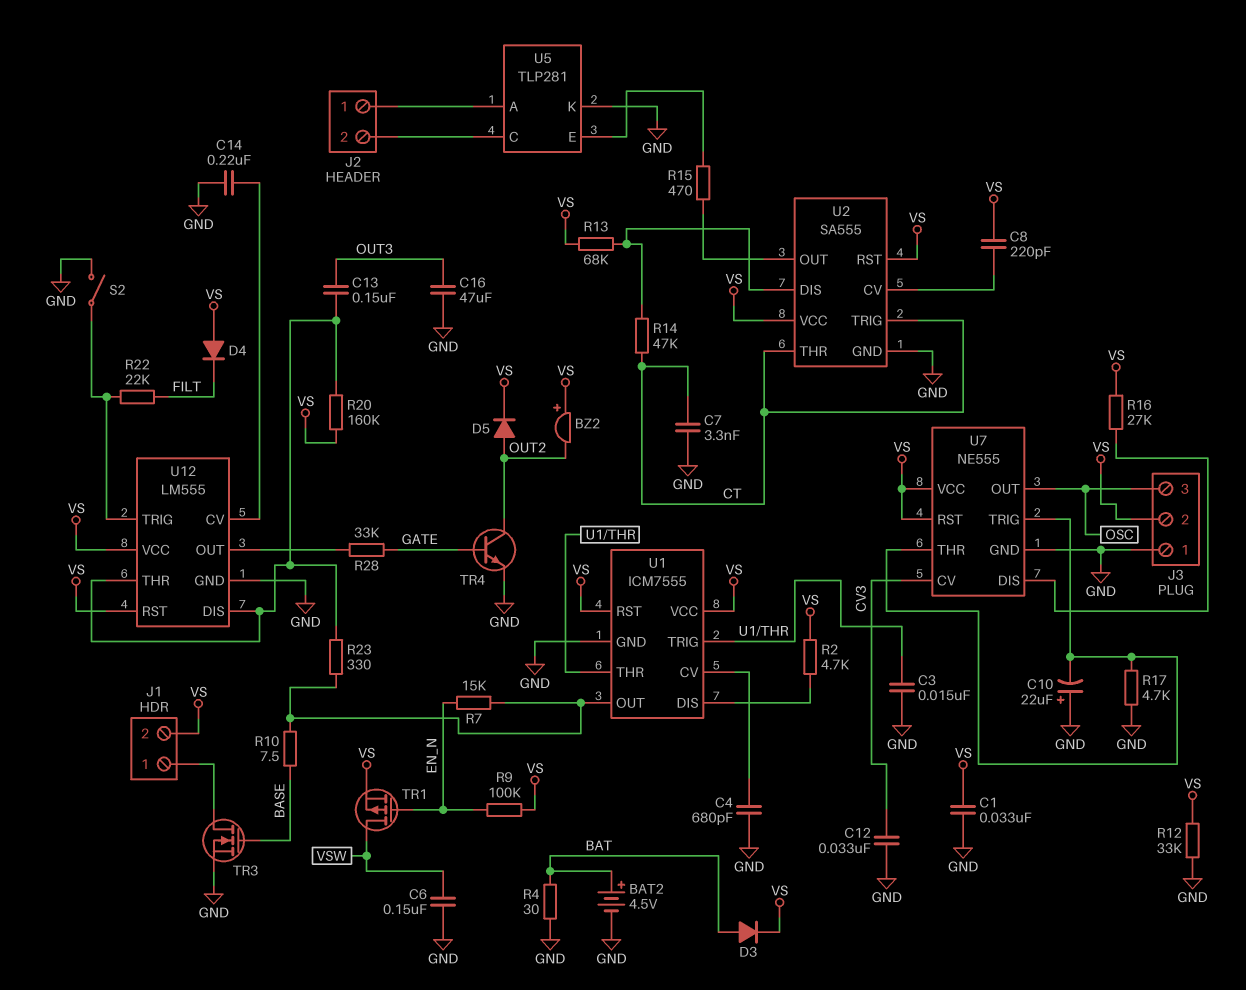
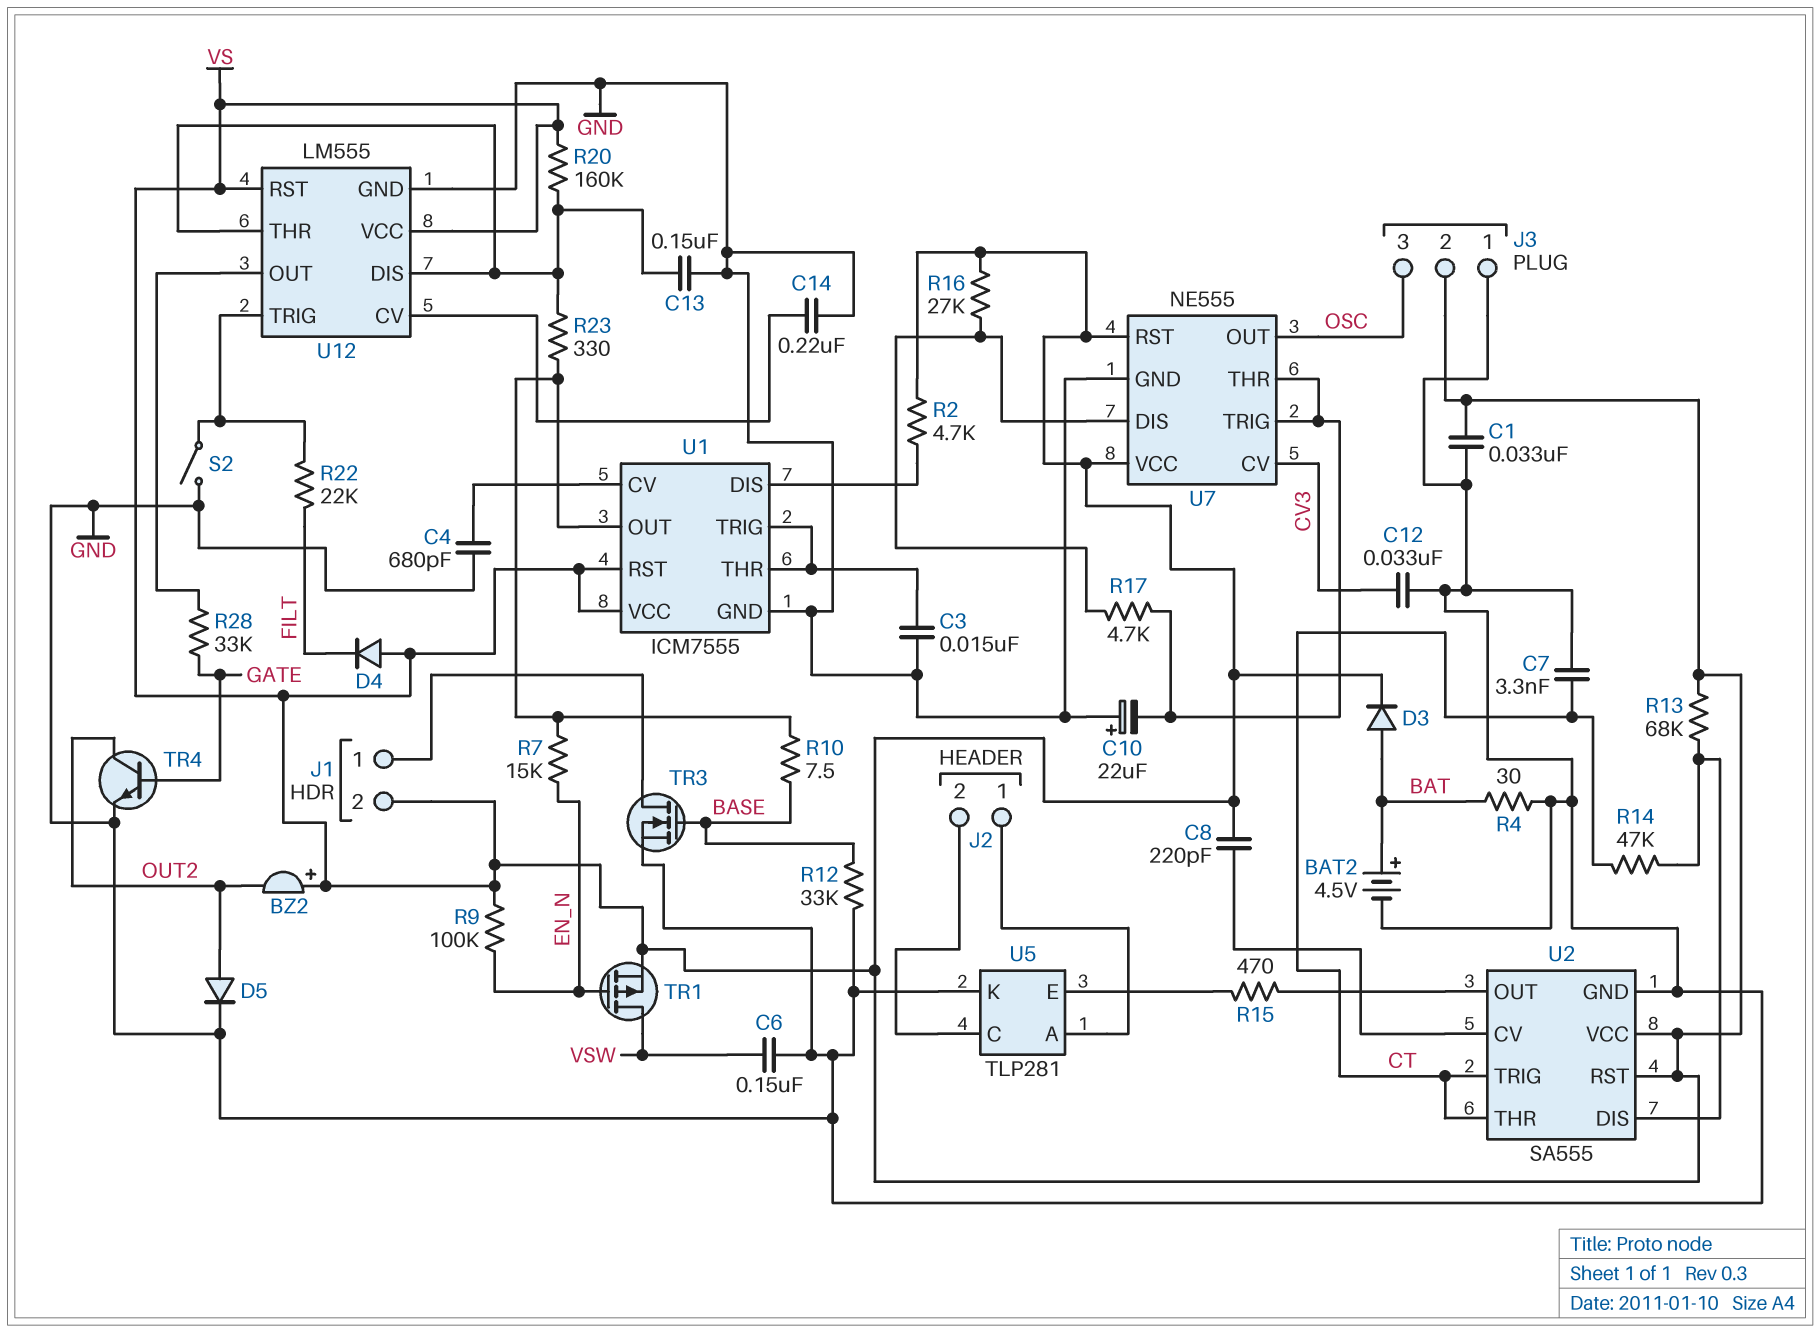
C13: 150nF (OUT3, U12/DIS) -> 150nF (GND, U12/DIS)
C16: 47uF (GND, OUT3) -> none
D5: diode (A OUT2, K VS) -> diode (A OUT2, K GND)
R12: 33k (GND, VS) -> 33k (BASE, GND)
R17: 4.7k (GND, U7/THR) -> 4.7k (U7/DIS, U7/THR)

